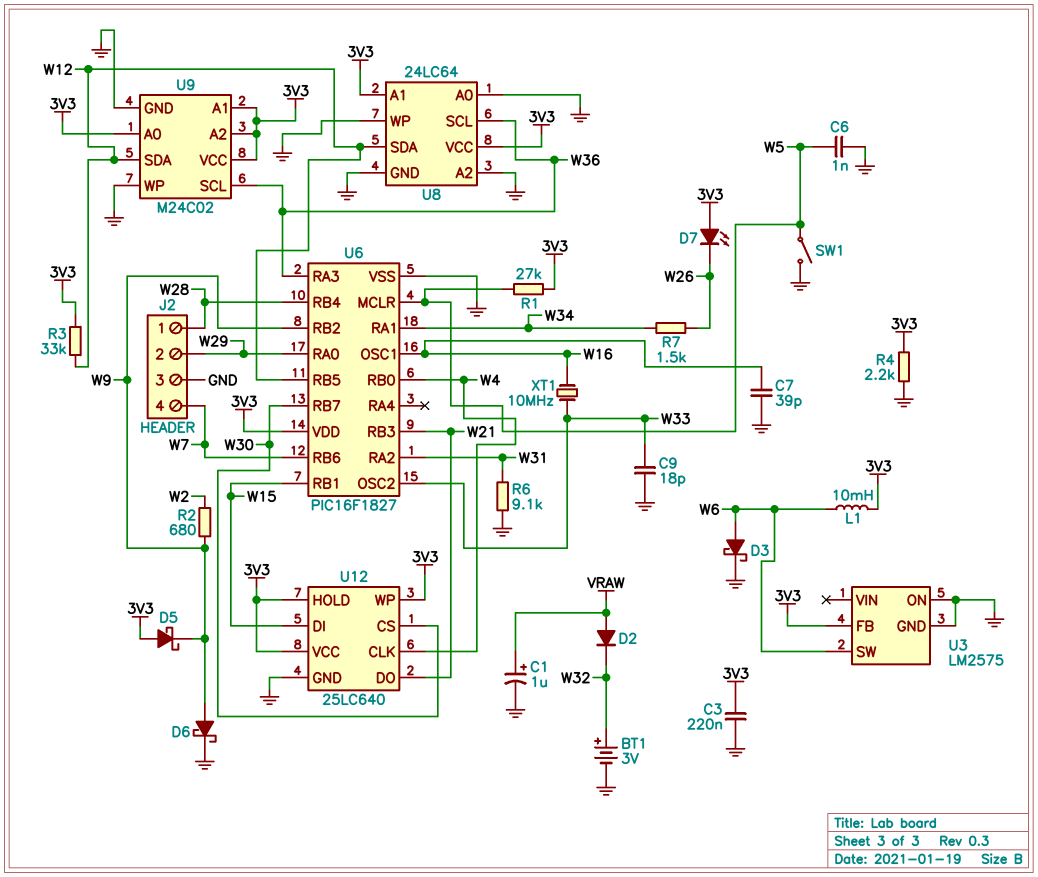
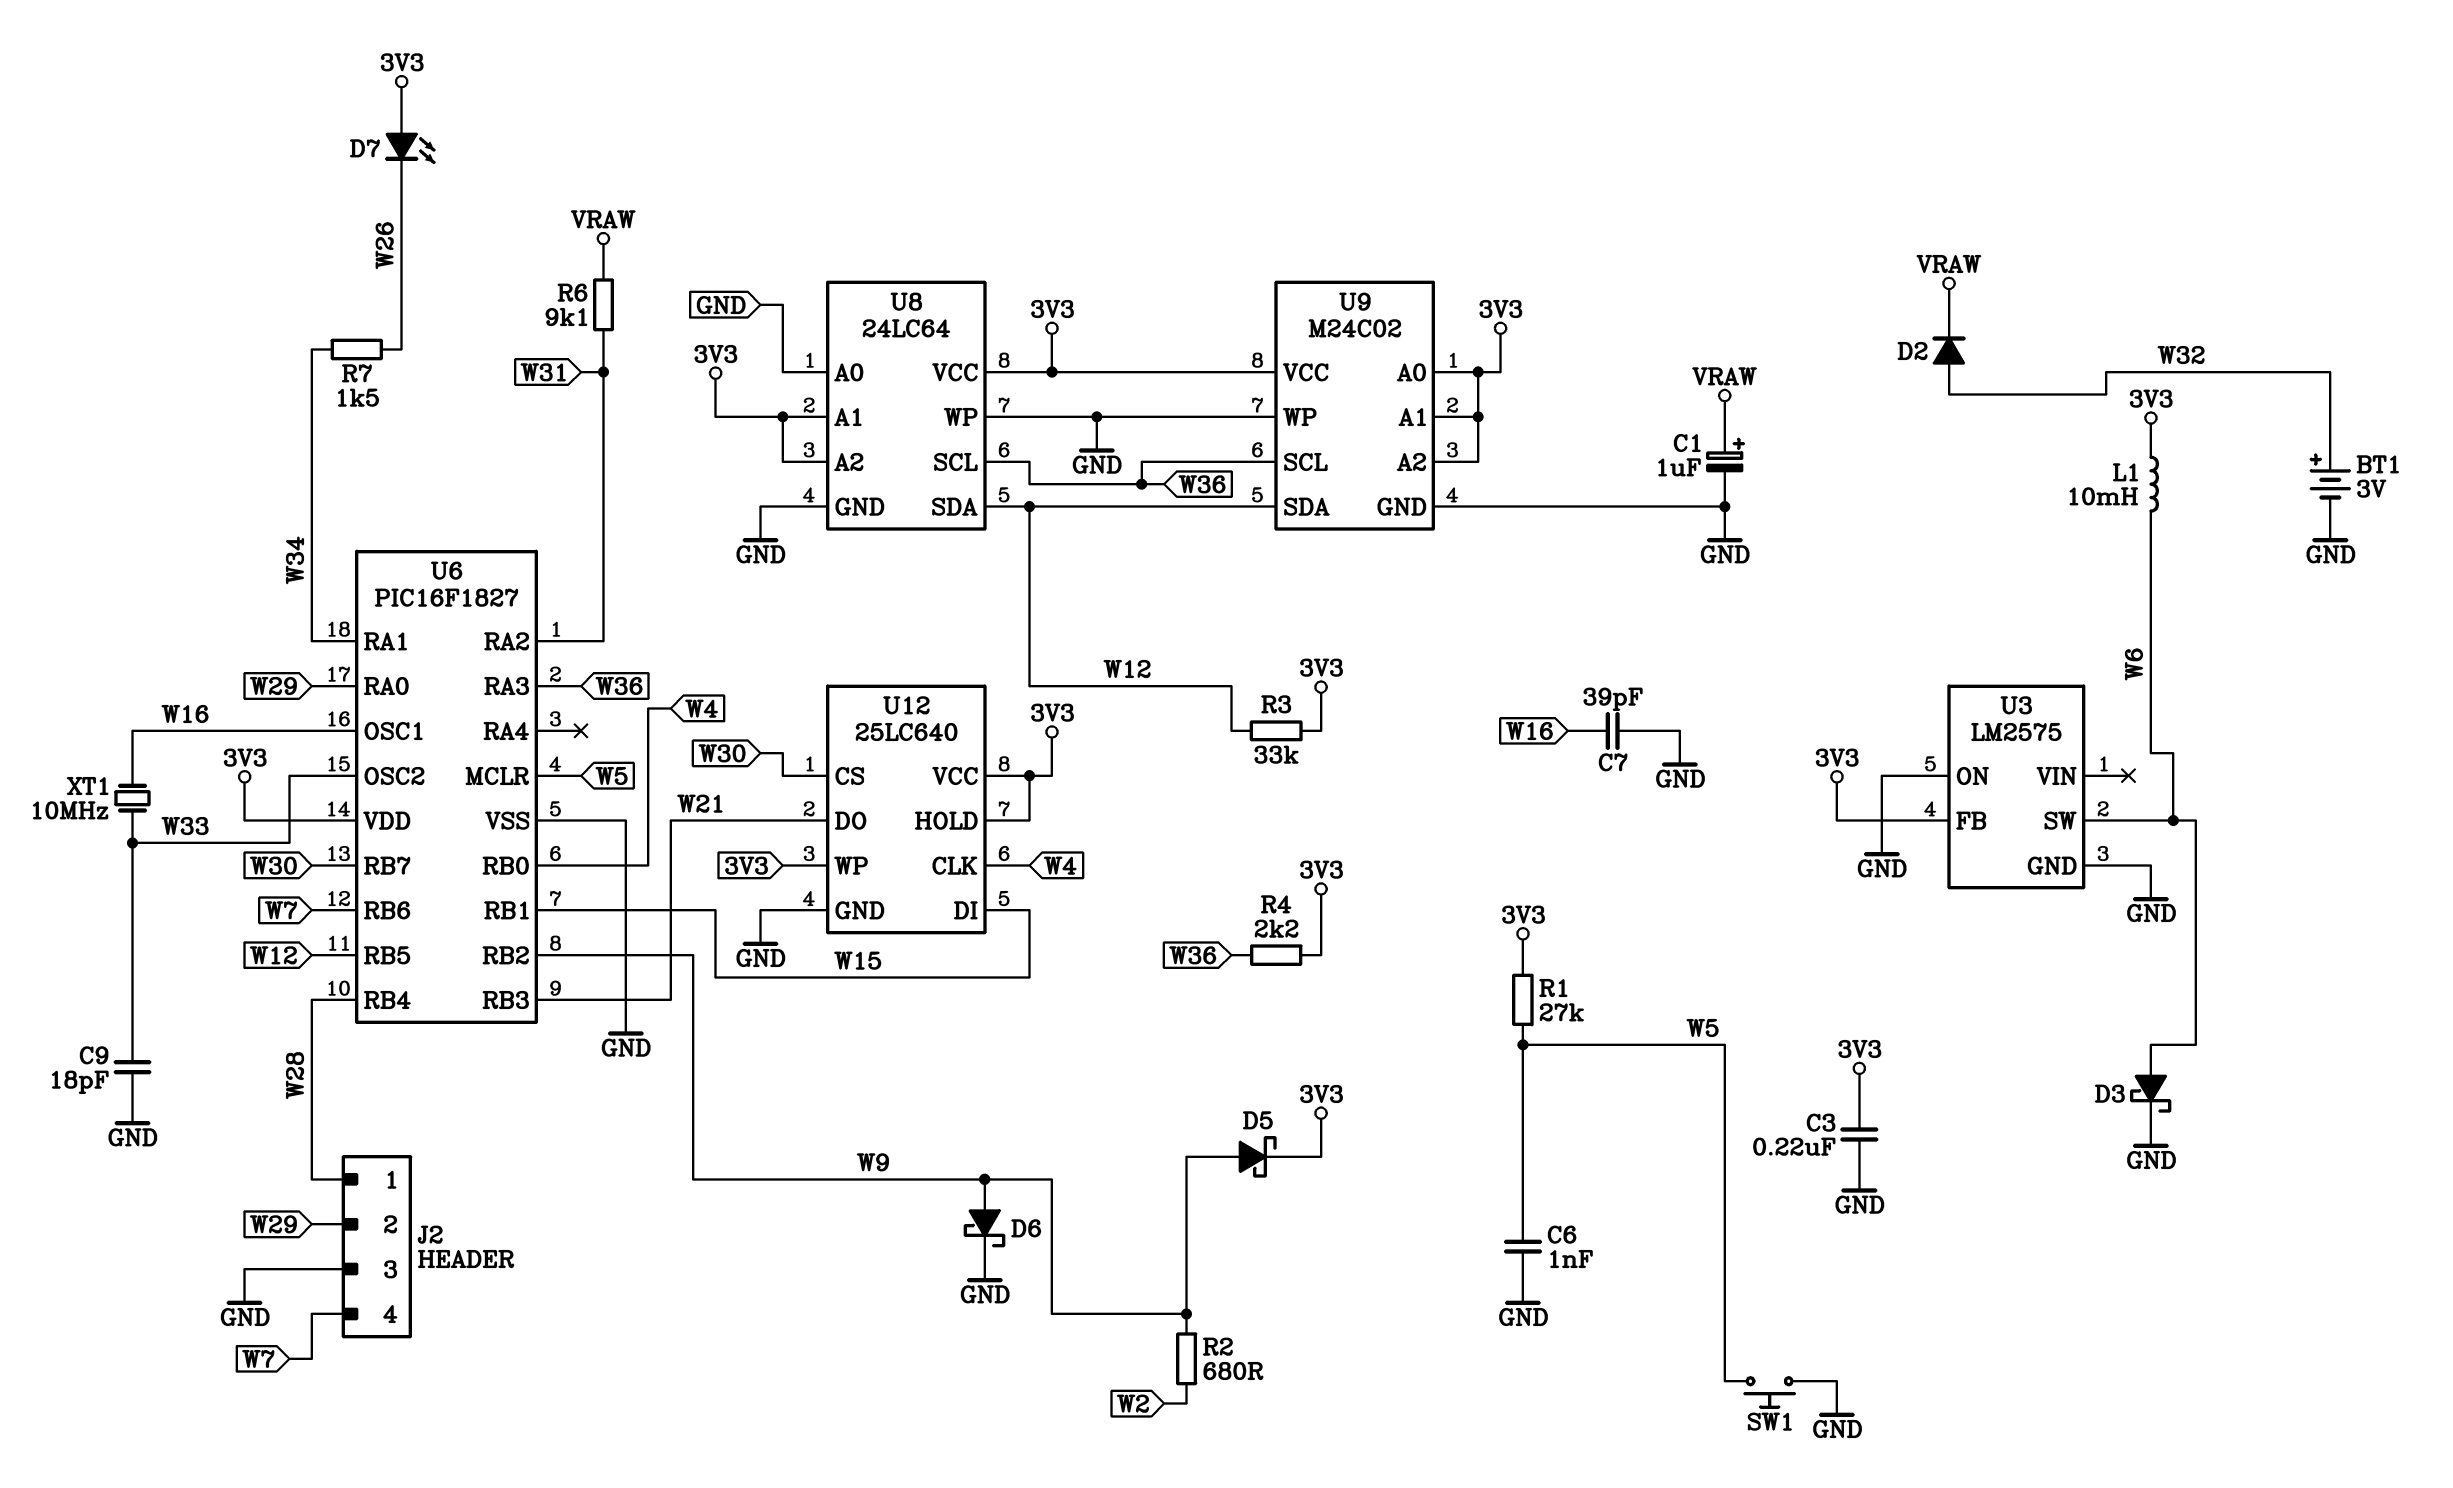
D2: diode (A VRAW, K W32) -> diode (A W32, K VRAW)
D5: schottky (A 3V3, K W9) -> schottky (A W9, K 3V3)
R4: 2.2k (3V3, GND) -> 2.2k (3V3, W36)
R6: 9.1k (GND, W31) -> 9.1k (VRAW, W31)
SW1: switch (GND, W5) -> button (GND, W5)
U8 pin A2: GND -> 3V3

